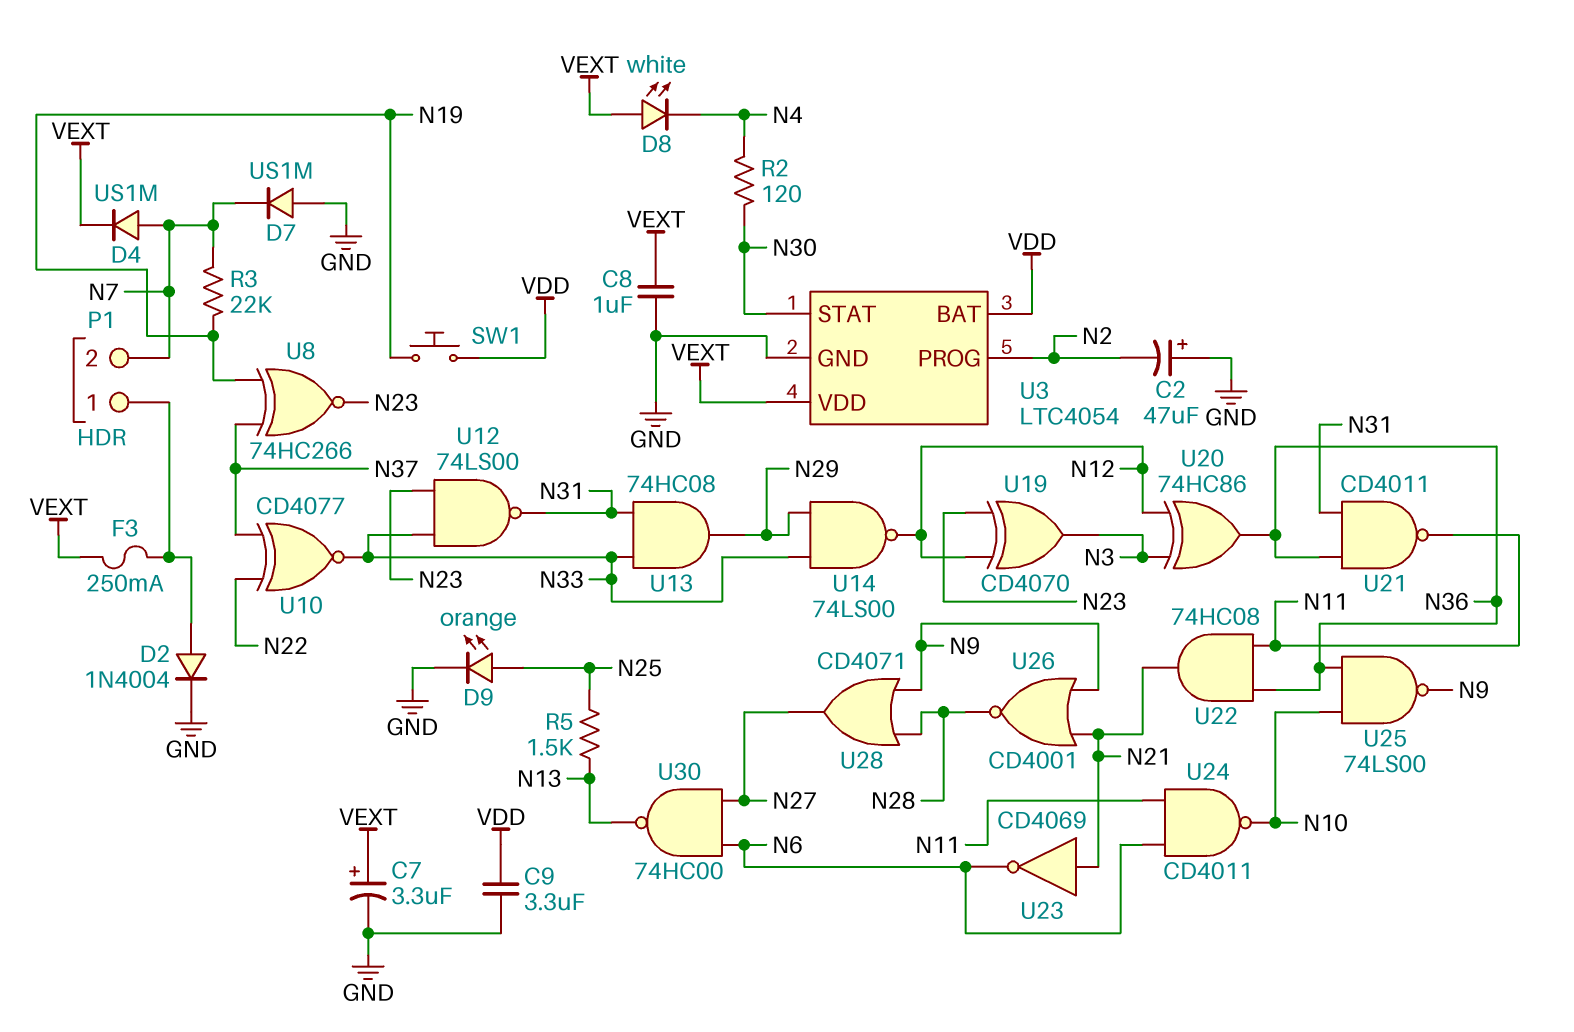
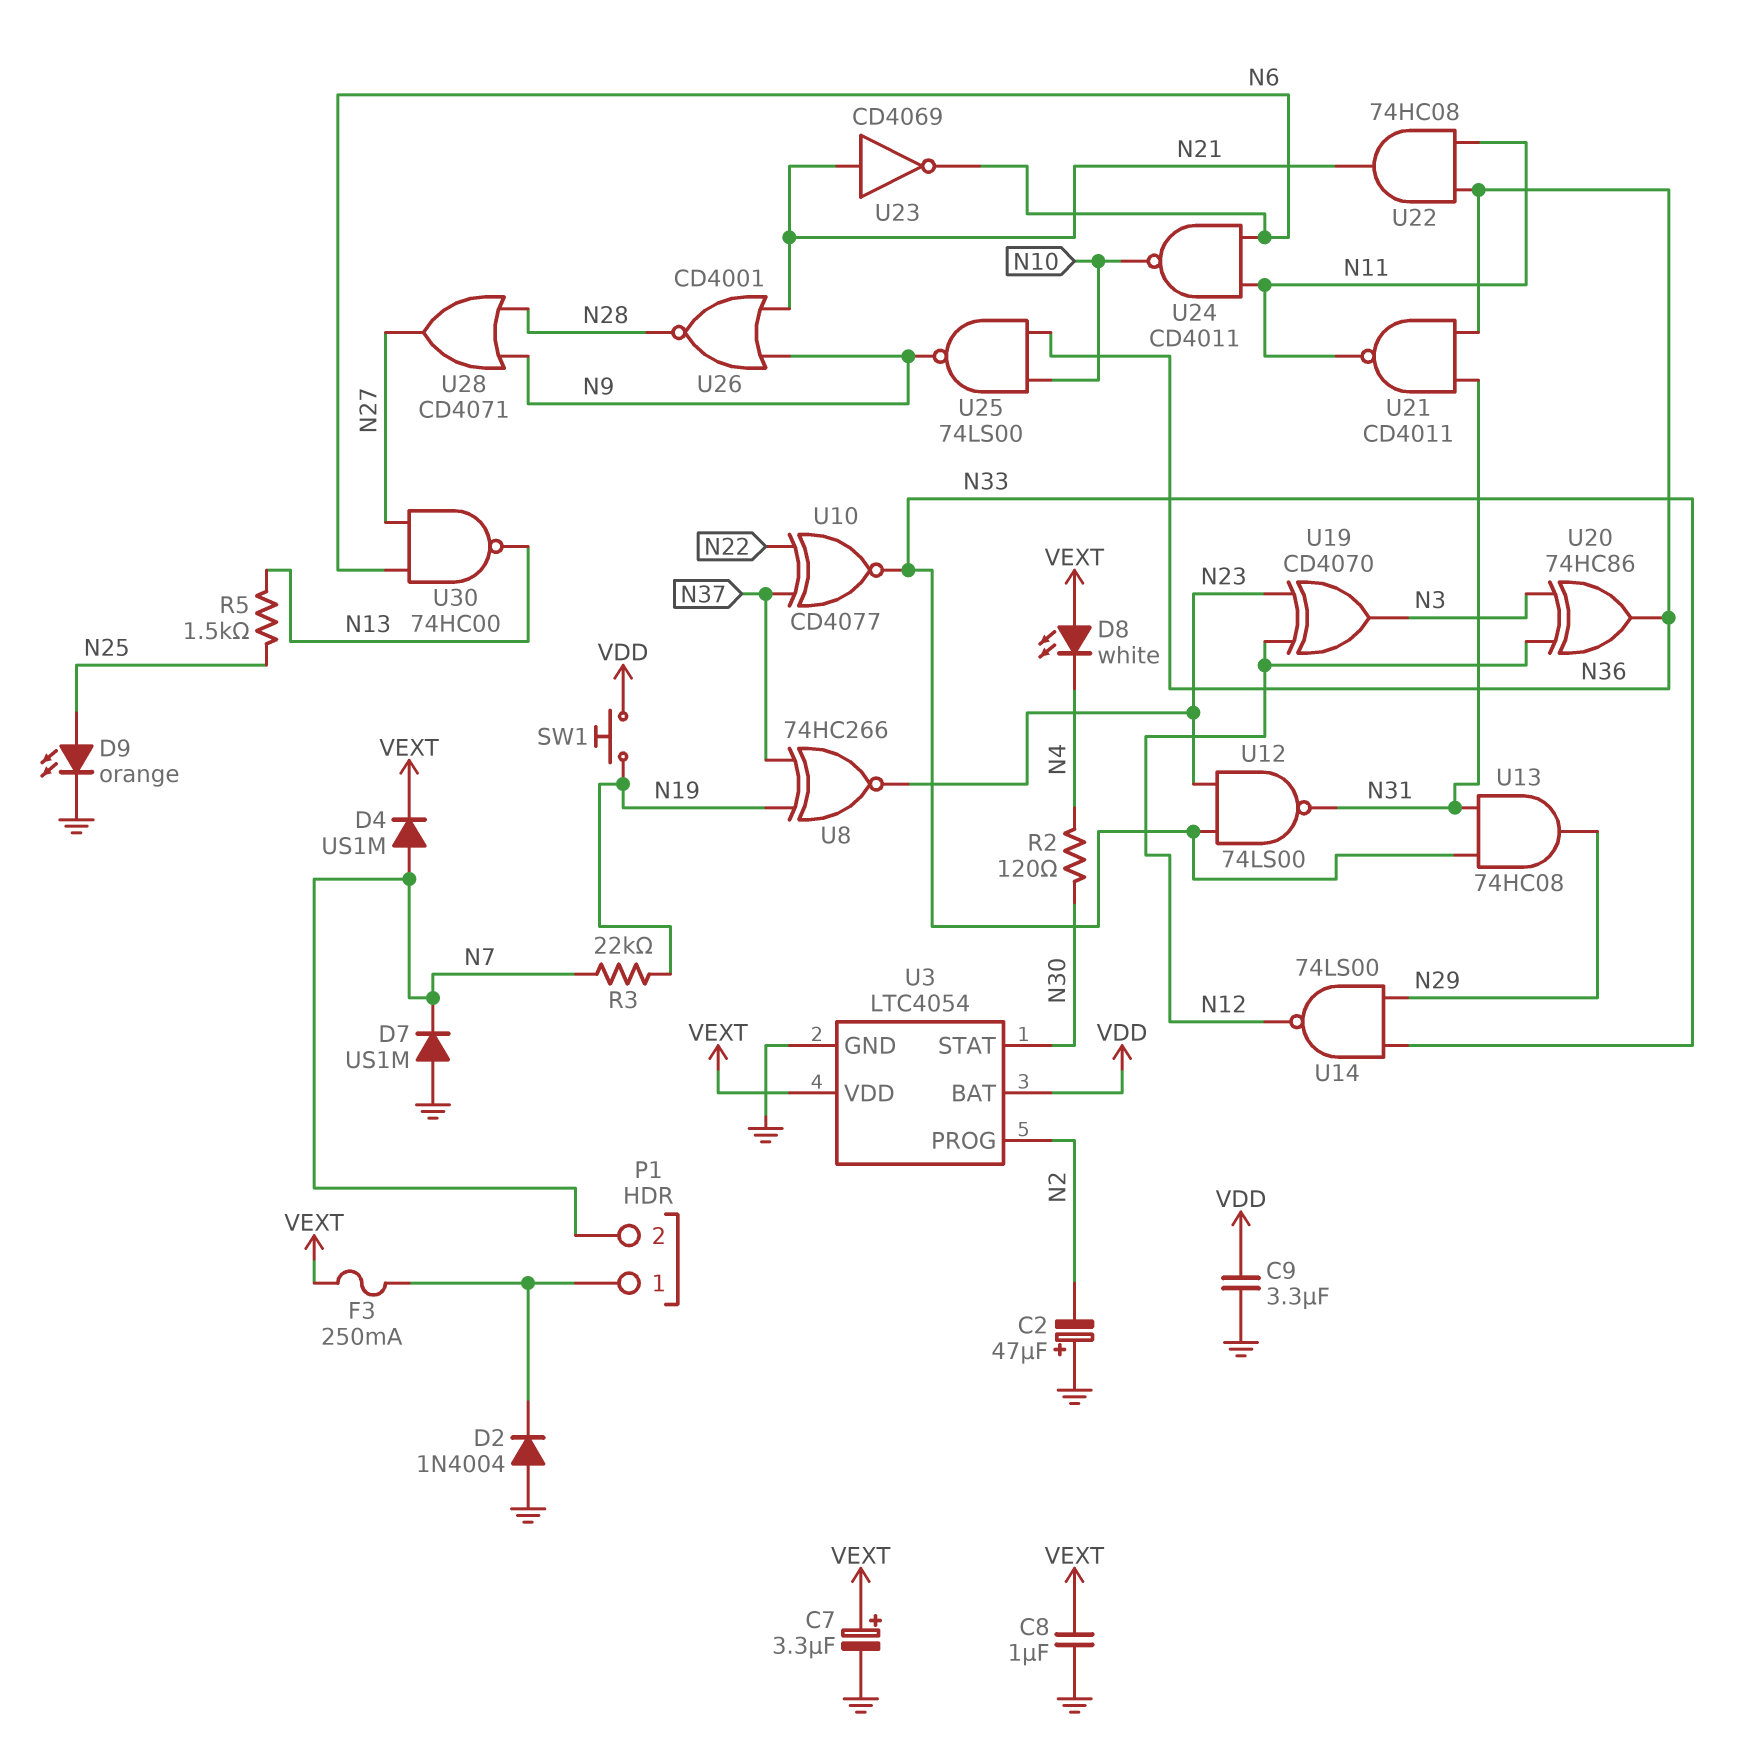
D2: diode 1N4004 (A P1/1, K GND) -> diode 1N4004 (A GND, K P1/1)

